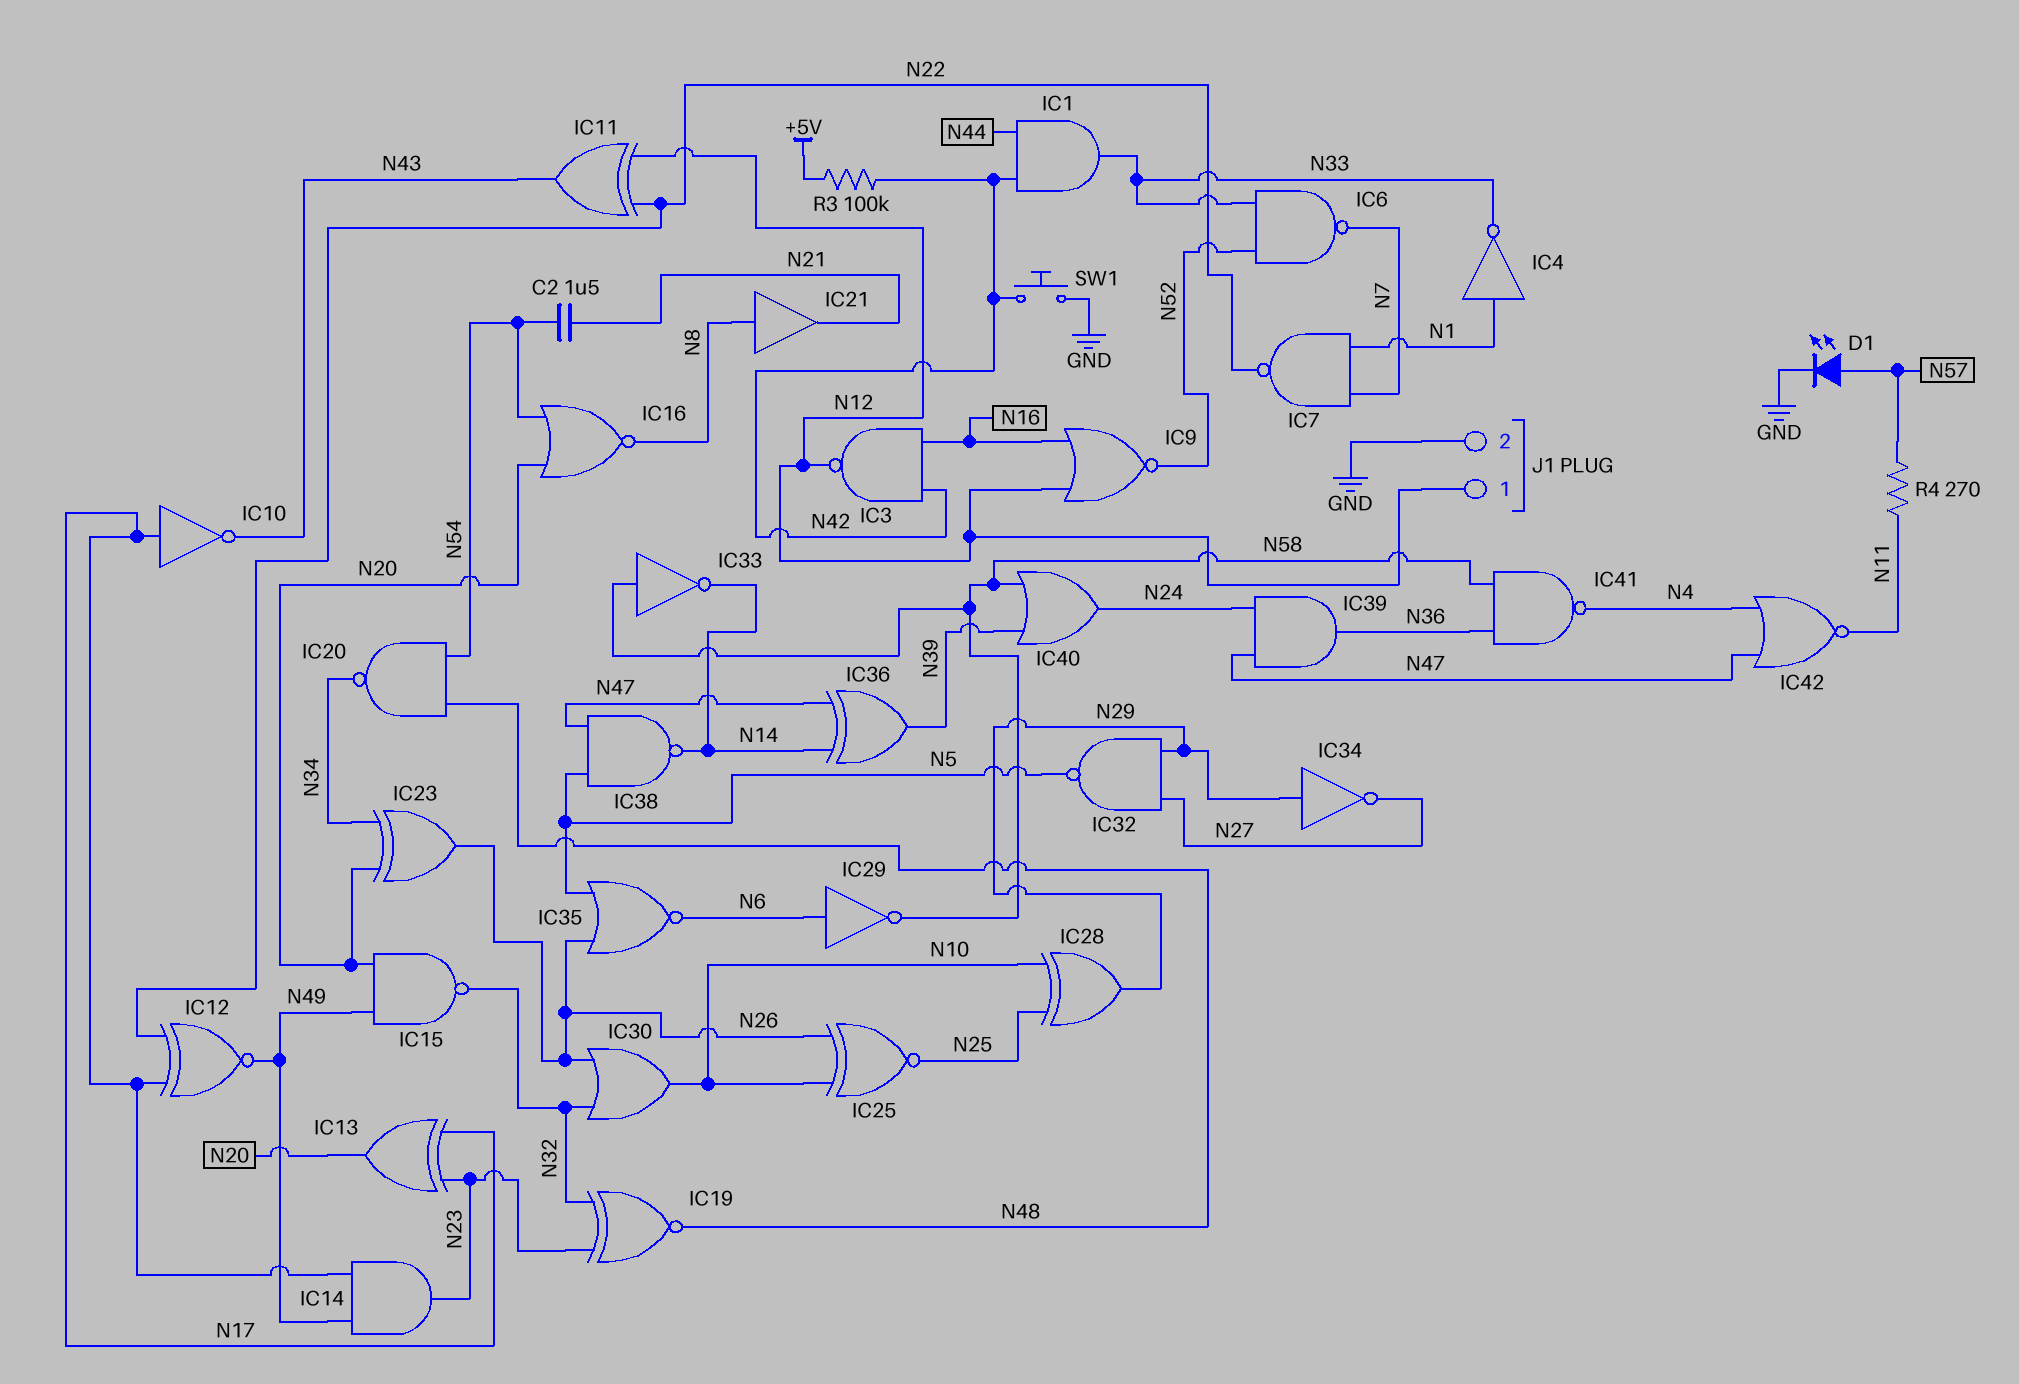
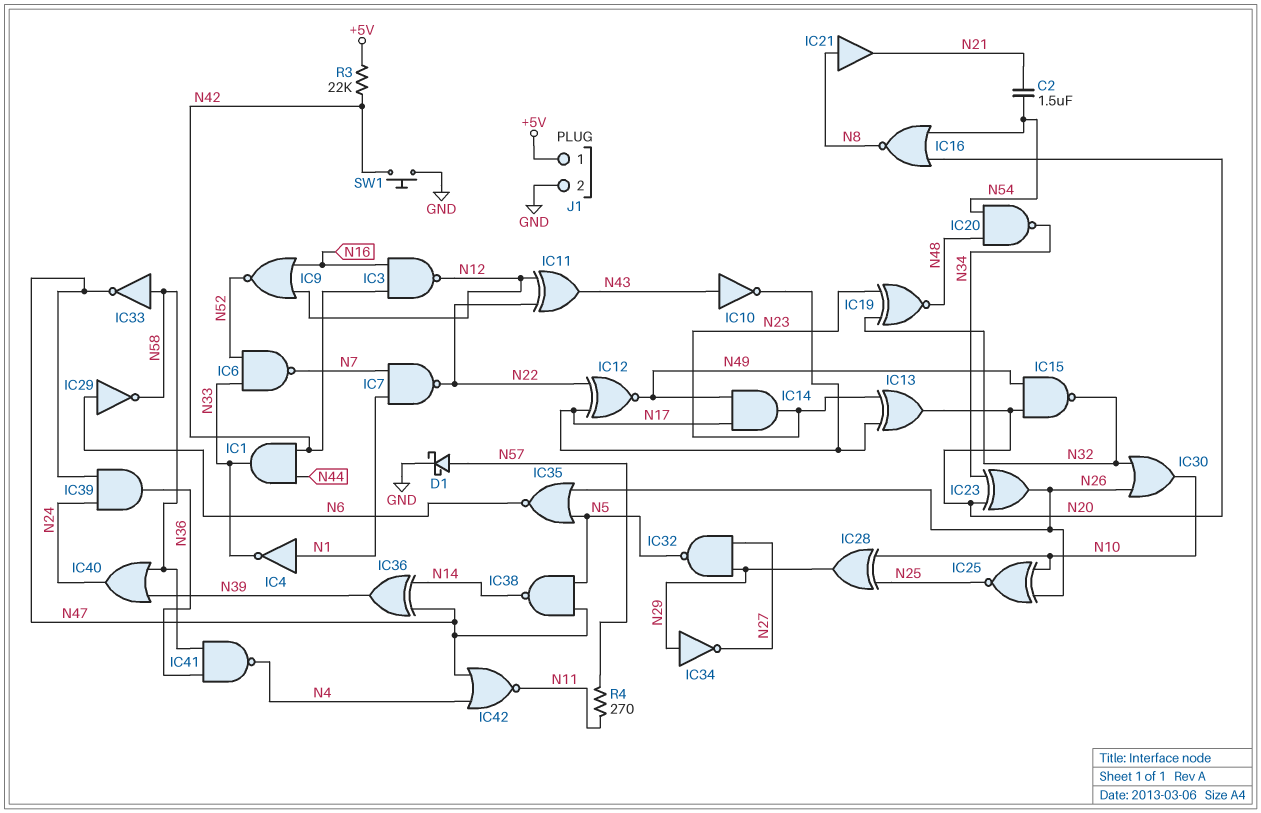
D1: LED (A N57, K GND) -> schottky (A N57, K GND)
IC10: NOT (in N17, out N43) -> NOT (in N43, out N17)
IC33: NOT (in N58, out N14) -> NOT (in N58, out N47)
J1 pin 1: N12 -> +5V
R3: 100k (+5V, N42) -> 22k (+5V, N42)

